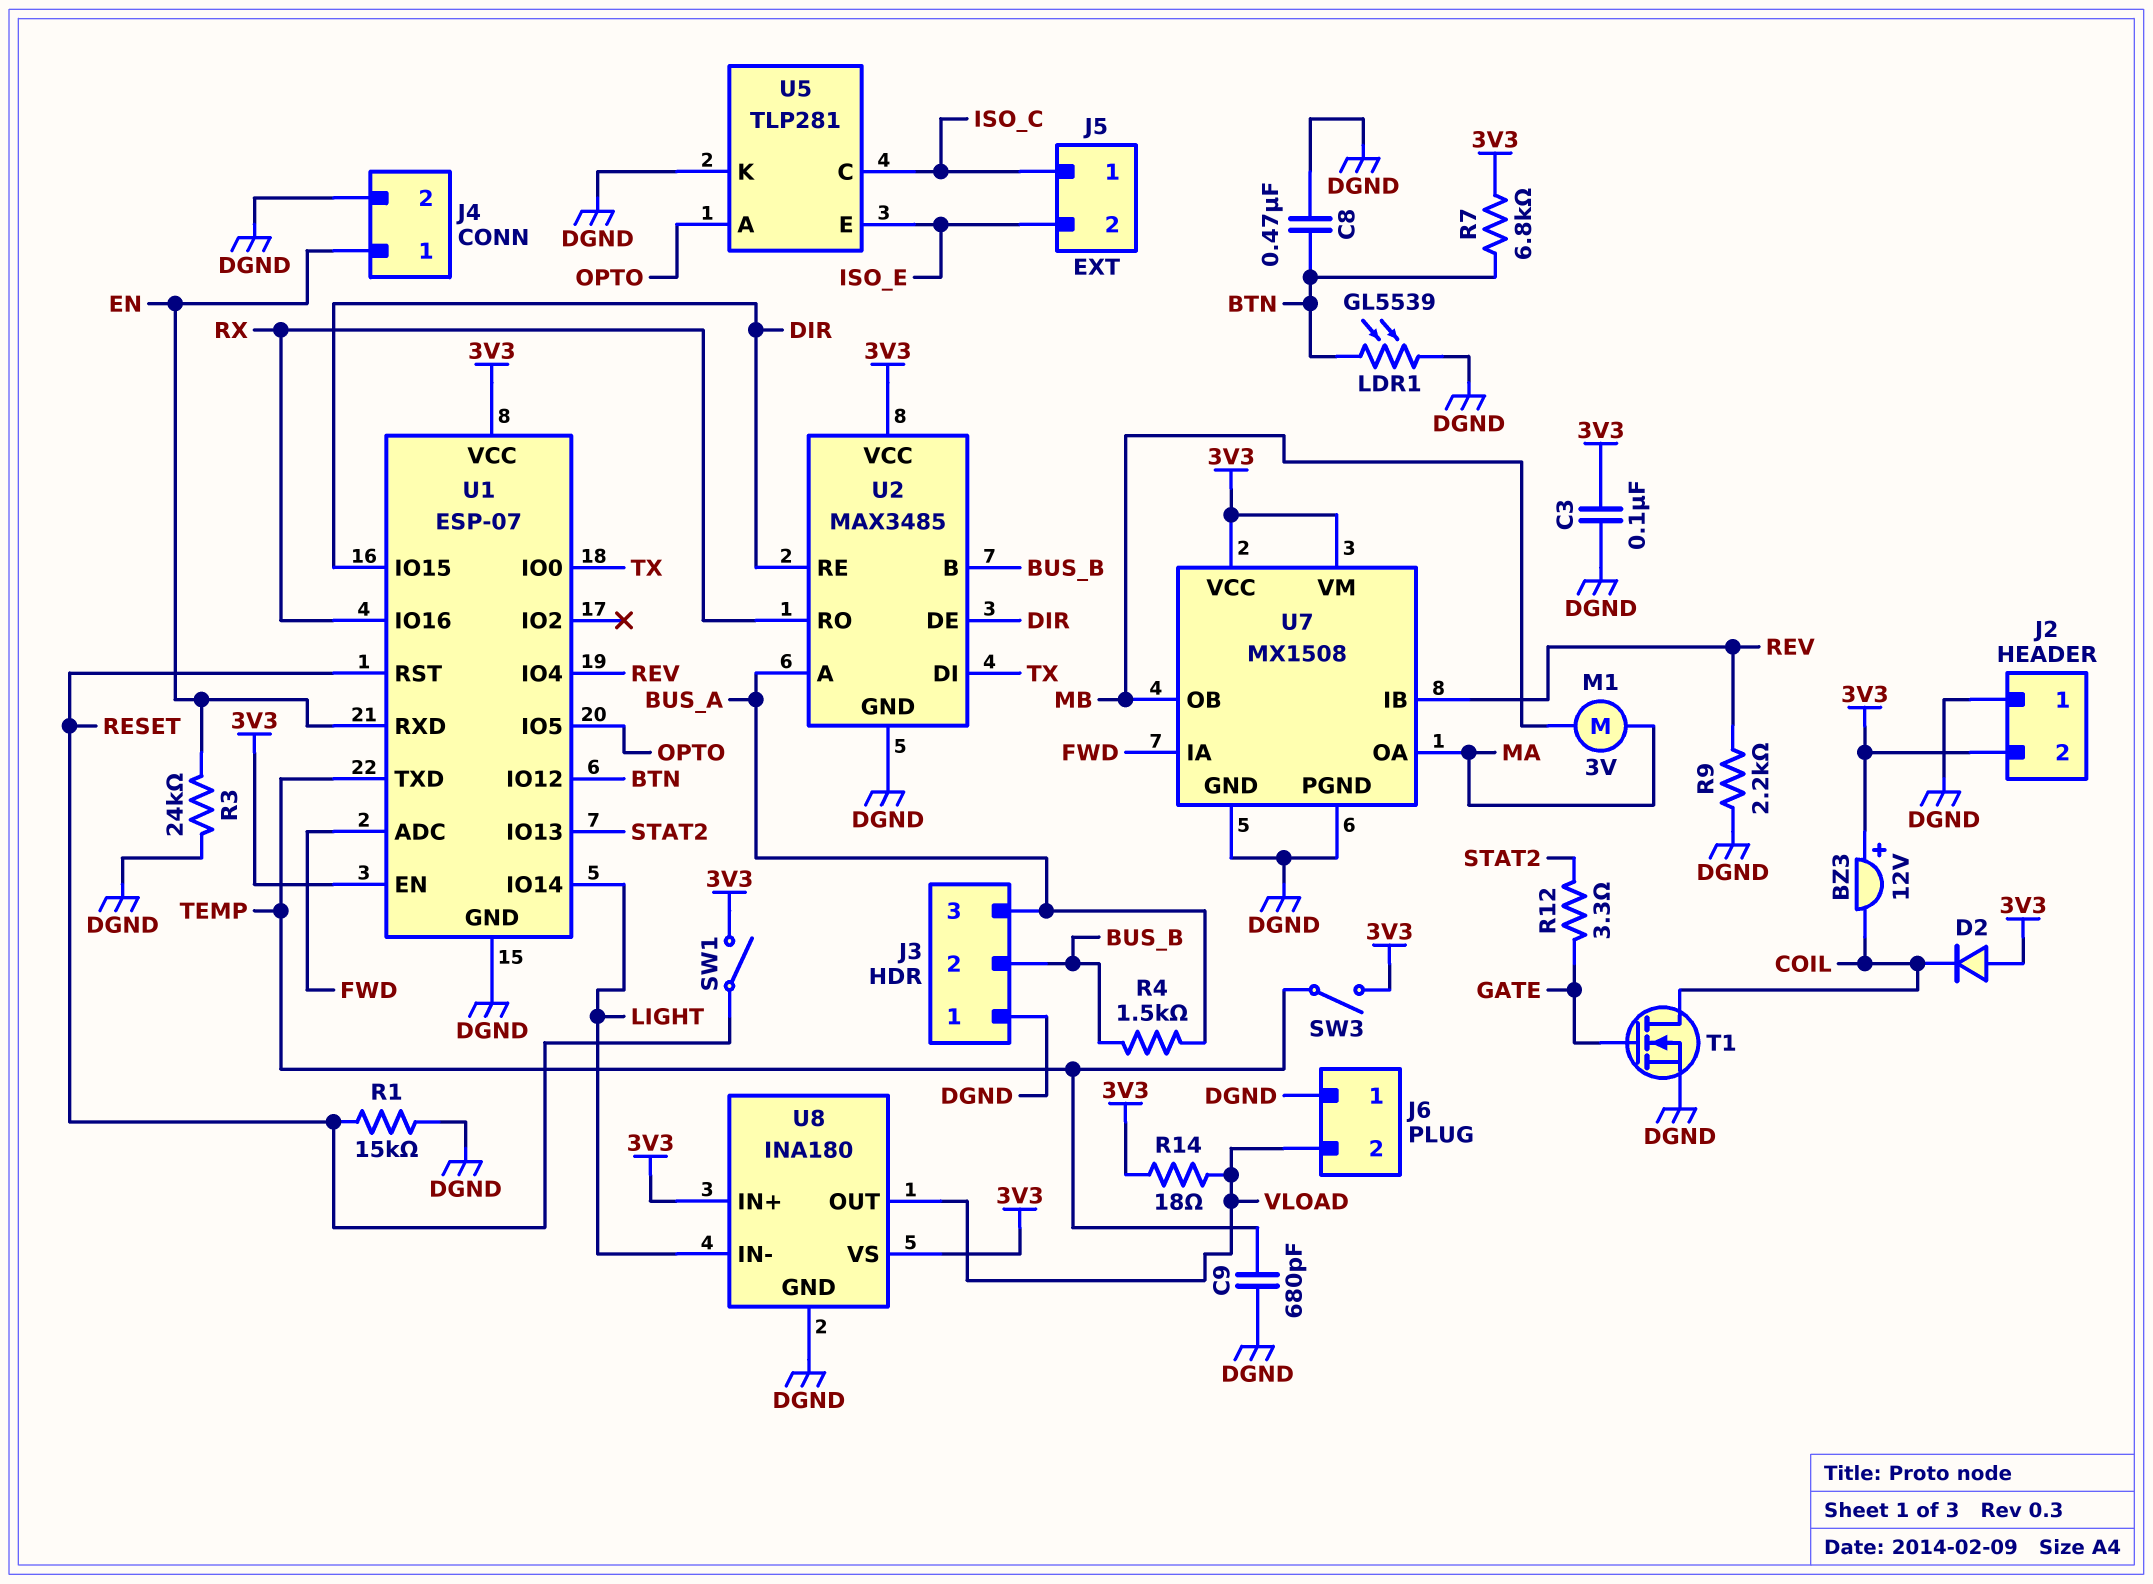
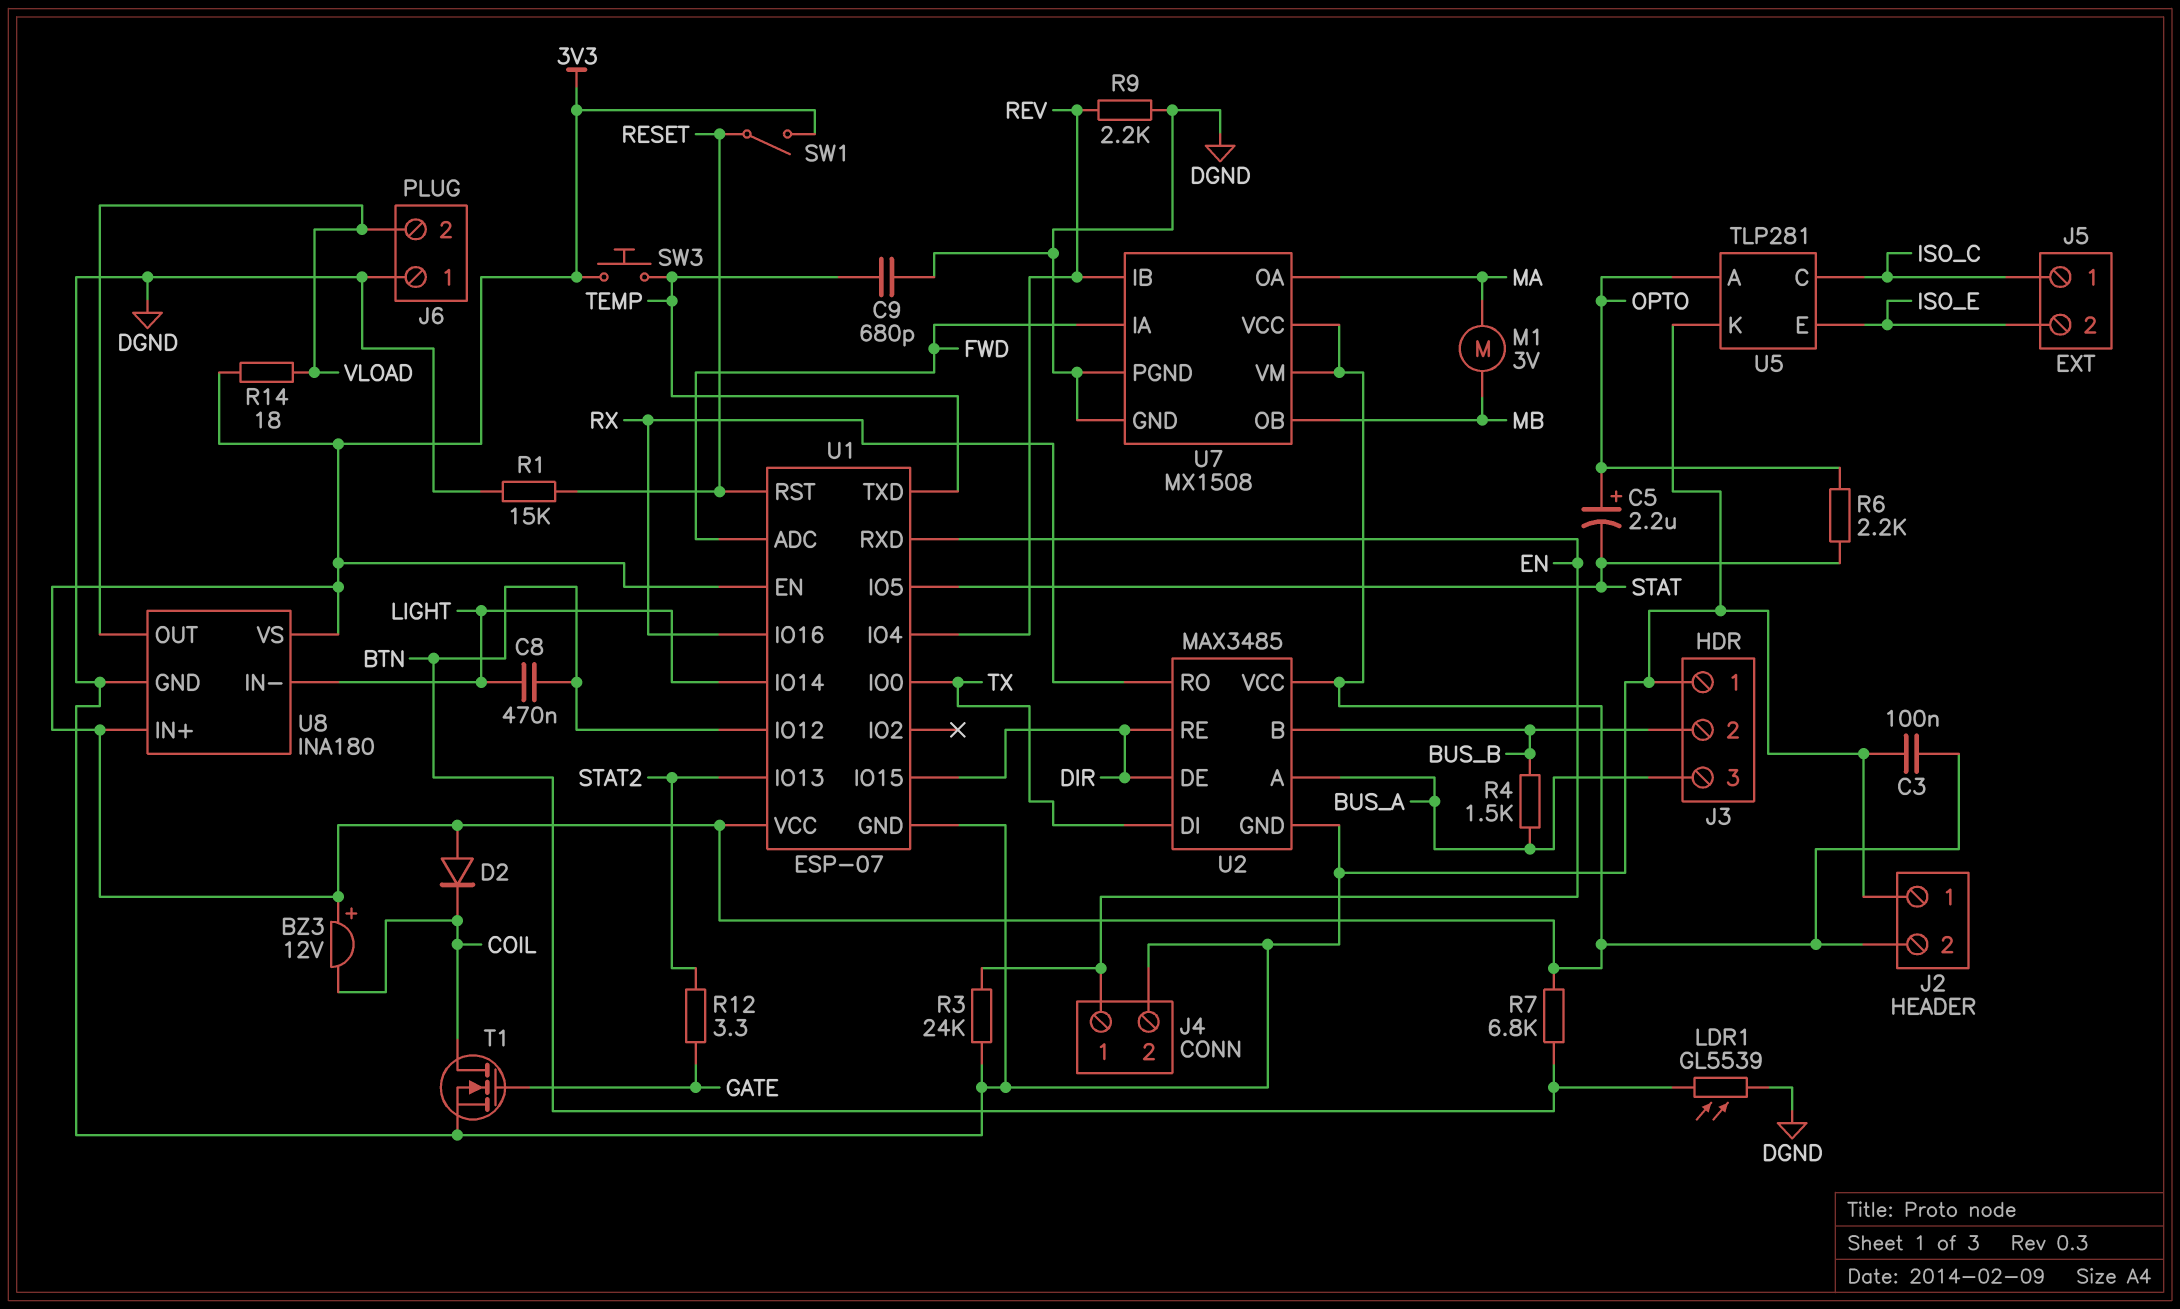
C5: none -> 2.2uF (plus OPTO, minus STAT)
C8: 470nF (BTN, DGND) -> 470nF (BTN, LIGHT)
R6: none -> 2.2k (OPTO, STAT)
SW3: switch (3V3, TEMP) -> button (3V3, TEMP)
U1 pin IO5: OPTO -> STAT

